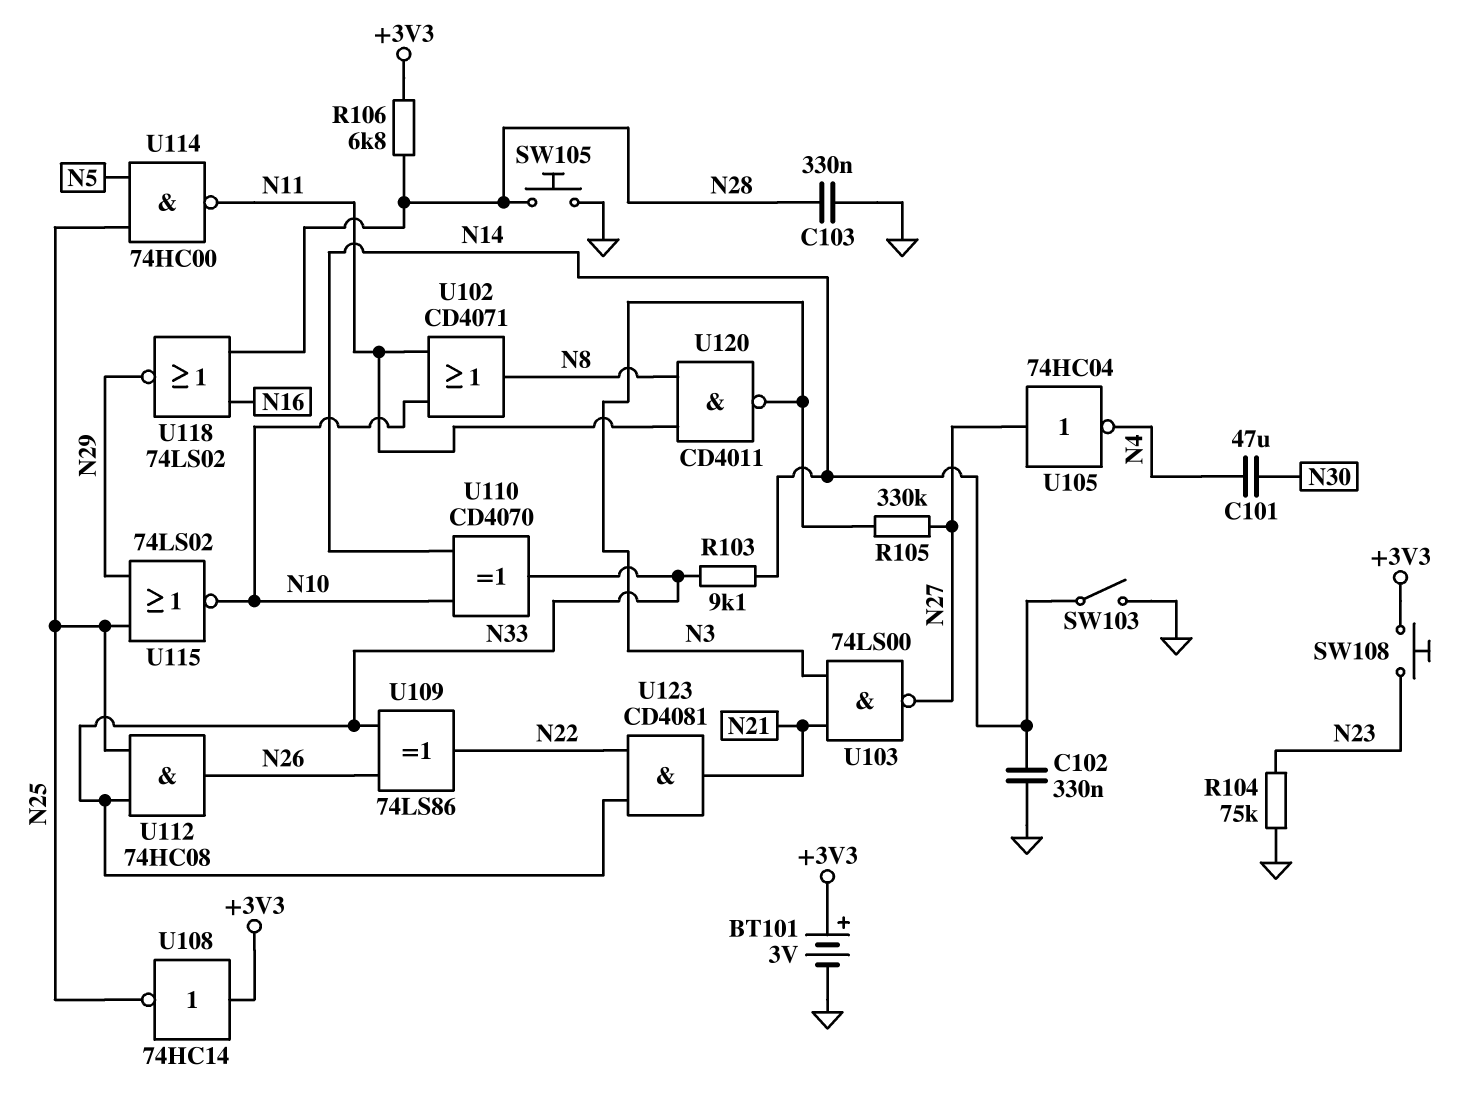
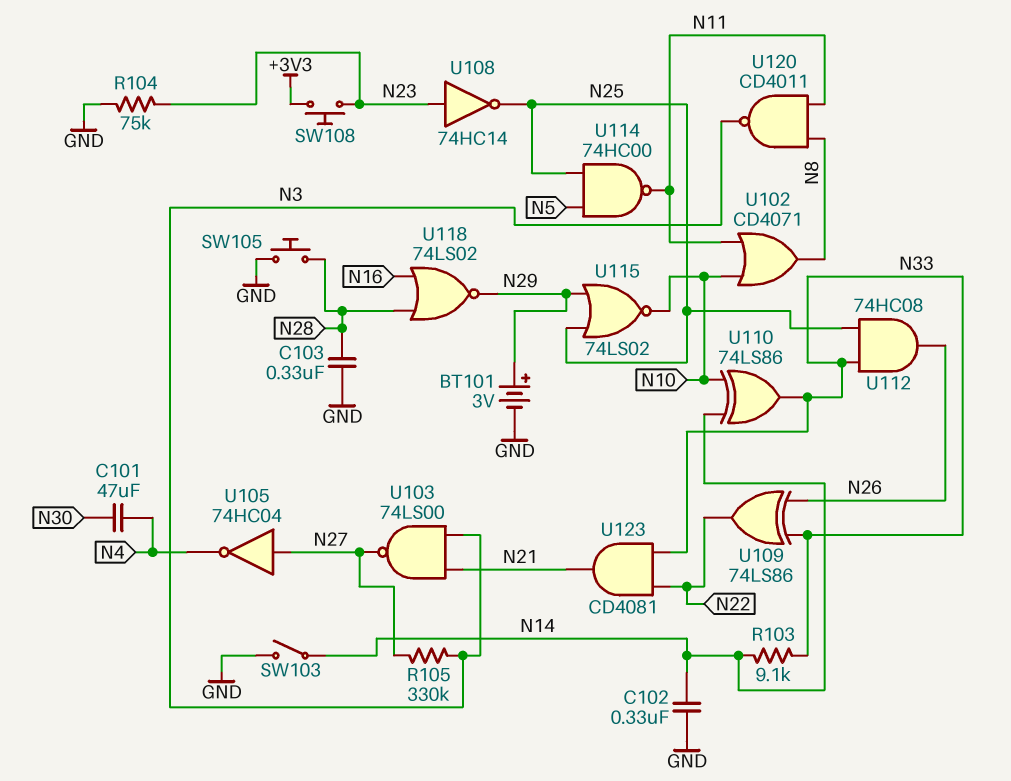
BT101: 3V (plus +3V3, minus GND) -> 3V (plus N29, minus GND)
R106: 6.8k (+3V3, N28) -> none
U108: NOT 74HC14 (in +3V3, out N25) -> NOT 74HC14 (in N23, out N25)
U110: XOR CD4070 (in N10, in N14, out N33) -> XOR 74LS86 (in N10, in N14, out N33)

